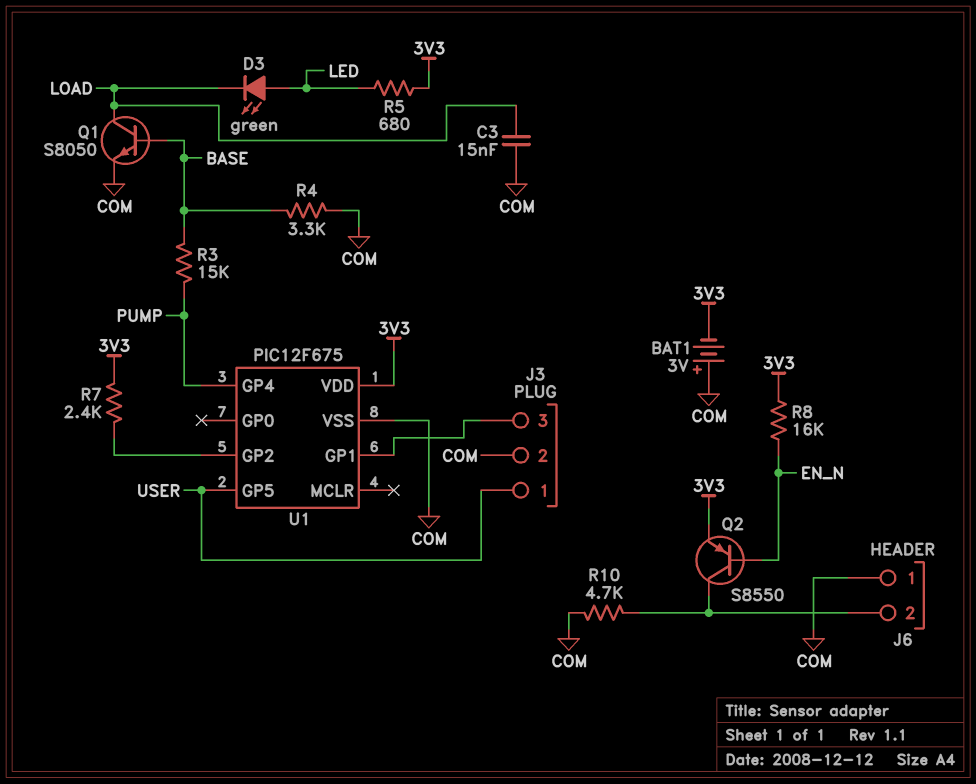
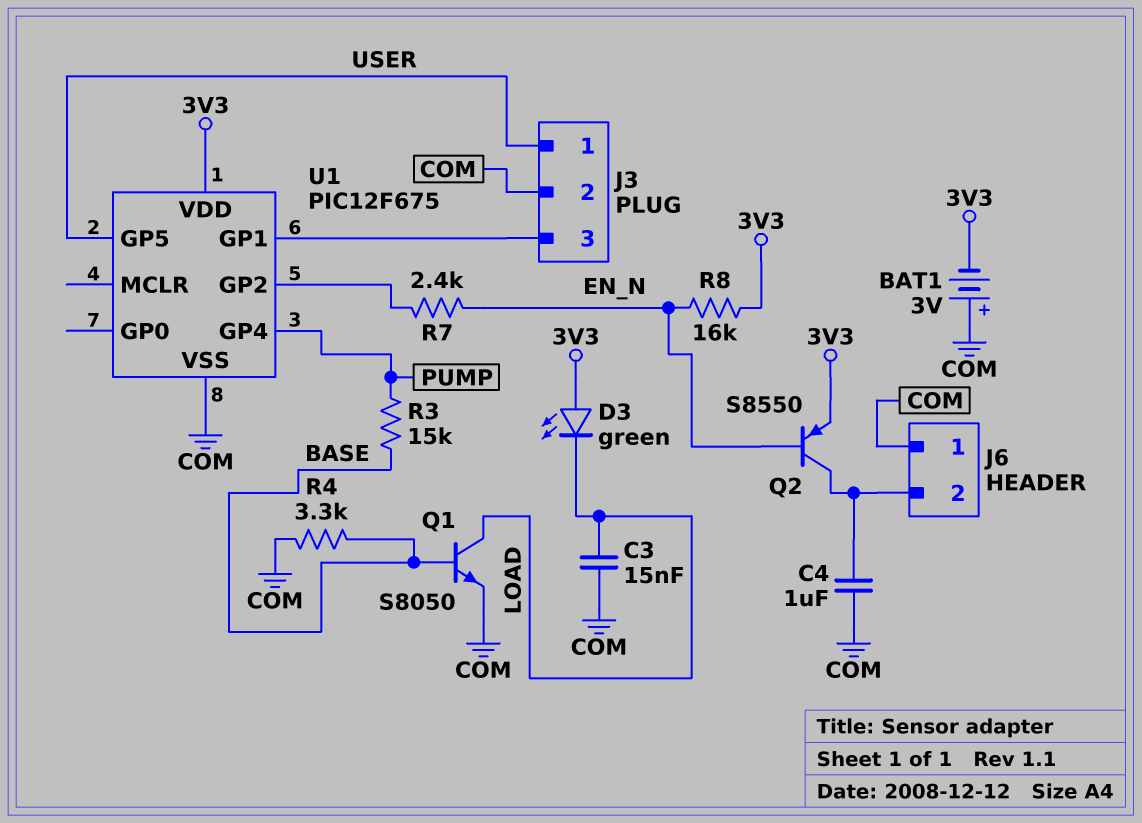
C4: none -> 1uF (COM, J6/2)
D3: LED green (A LED, K LOAD) -> LED green (A 3V3, K LOAD)
R5: 680 (3V3, LED) -> none
R7: 2.4k (3V3, U1/GP2) -> 2.4k (EN_N, U1/GP2)
R10: 4.7k (COM, J6/2) -> none

